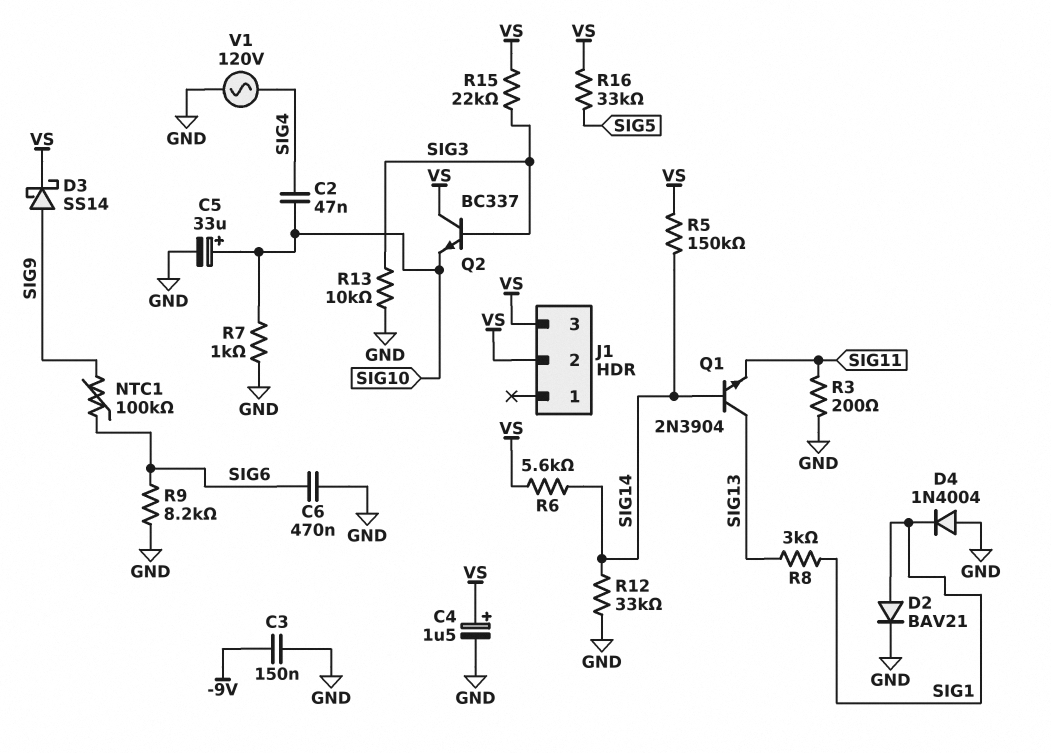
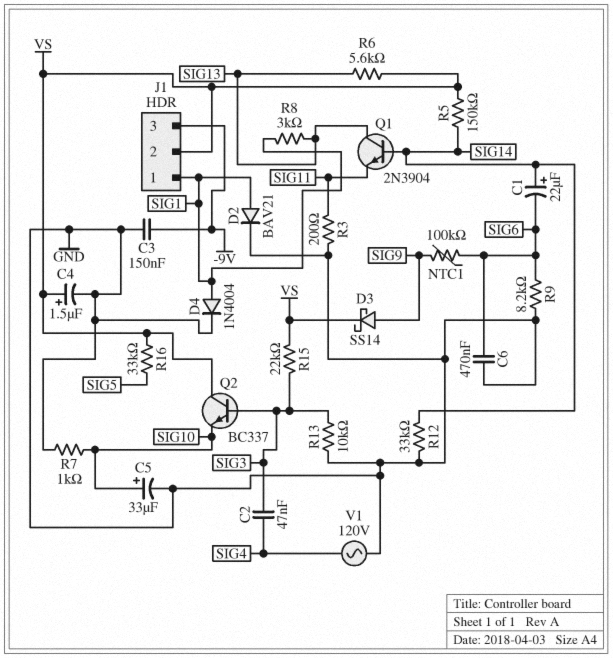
C1: none -> 22uF (plus SIG14, minus SIG6)
C2: 47nF (SIG4, SIG10) -> 47nF (SIG3, SIG4)
D4: diode 1N4004 (A GND, K SIG1) -> diode 1N4004 (A SIG1, K GND)
J1 pin 1: none -> SIG1
J1 pin 3: VS -> -9V
R6: 5.6k (SIG14, VS) -> 5.6k (SIG13, VS)

